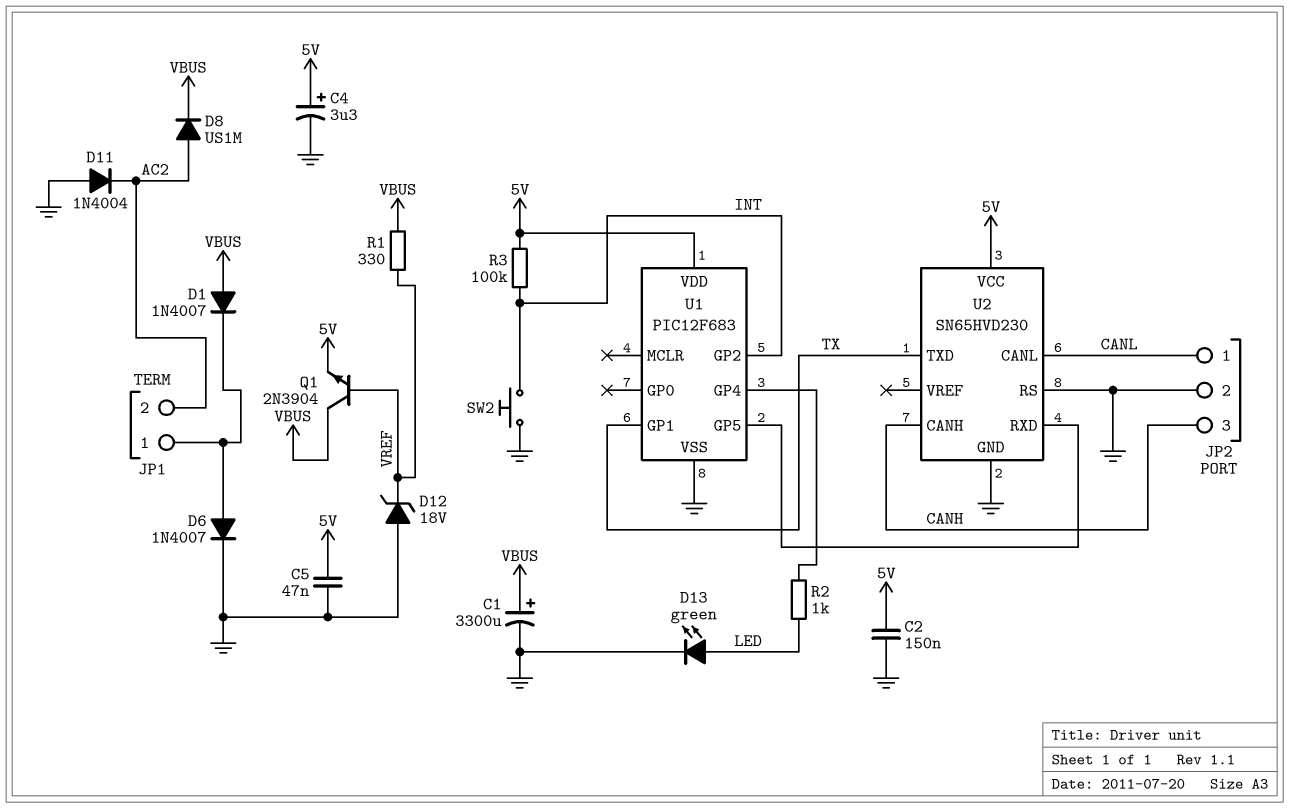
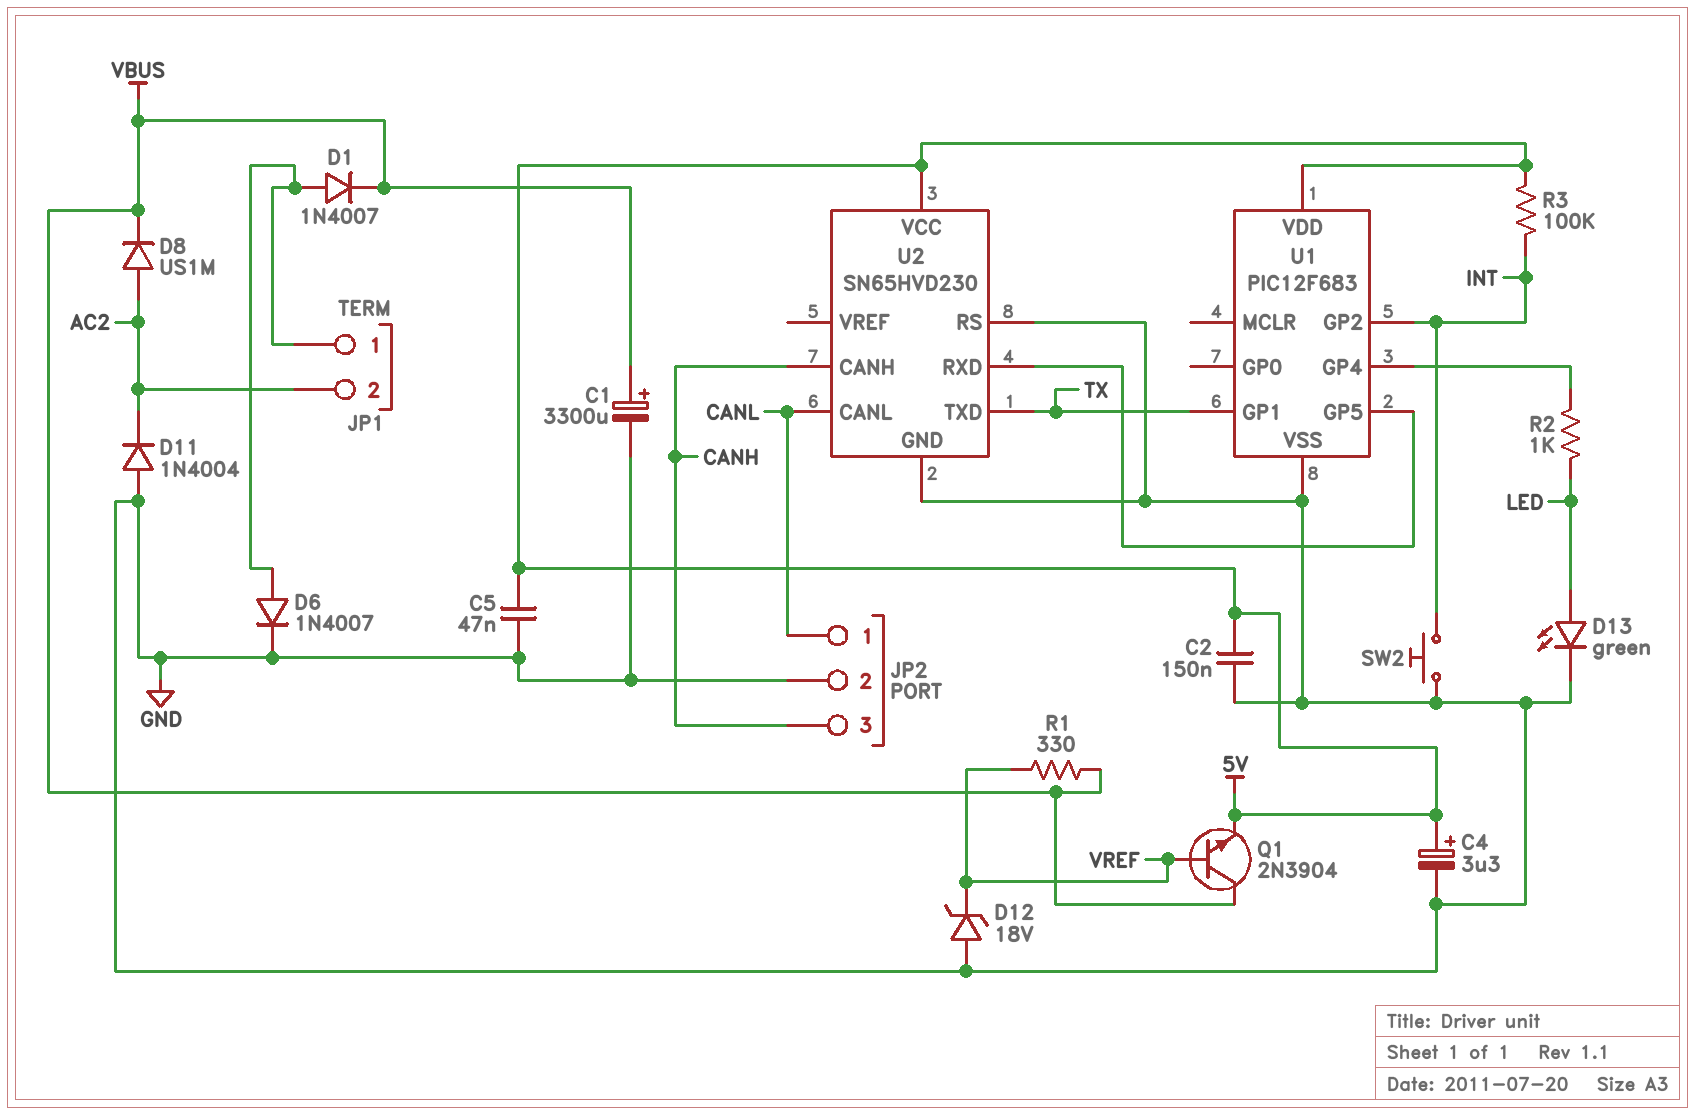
D1: diode 1N4007 (A VBUS, K JP1/1) -> diode 1N4007 (A JP1/1, K VBUS)

